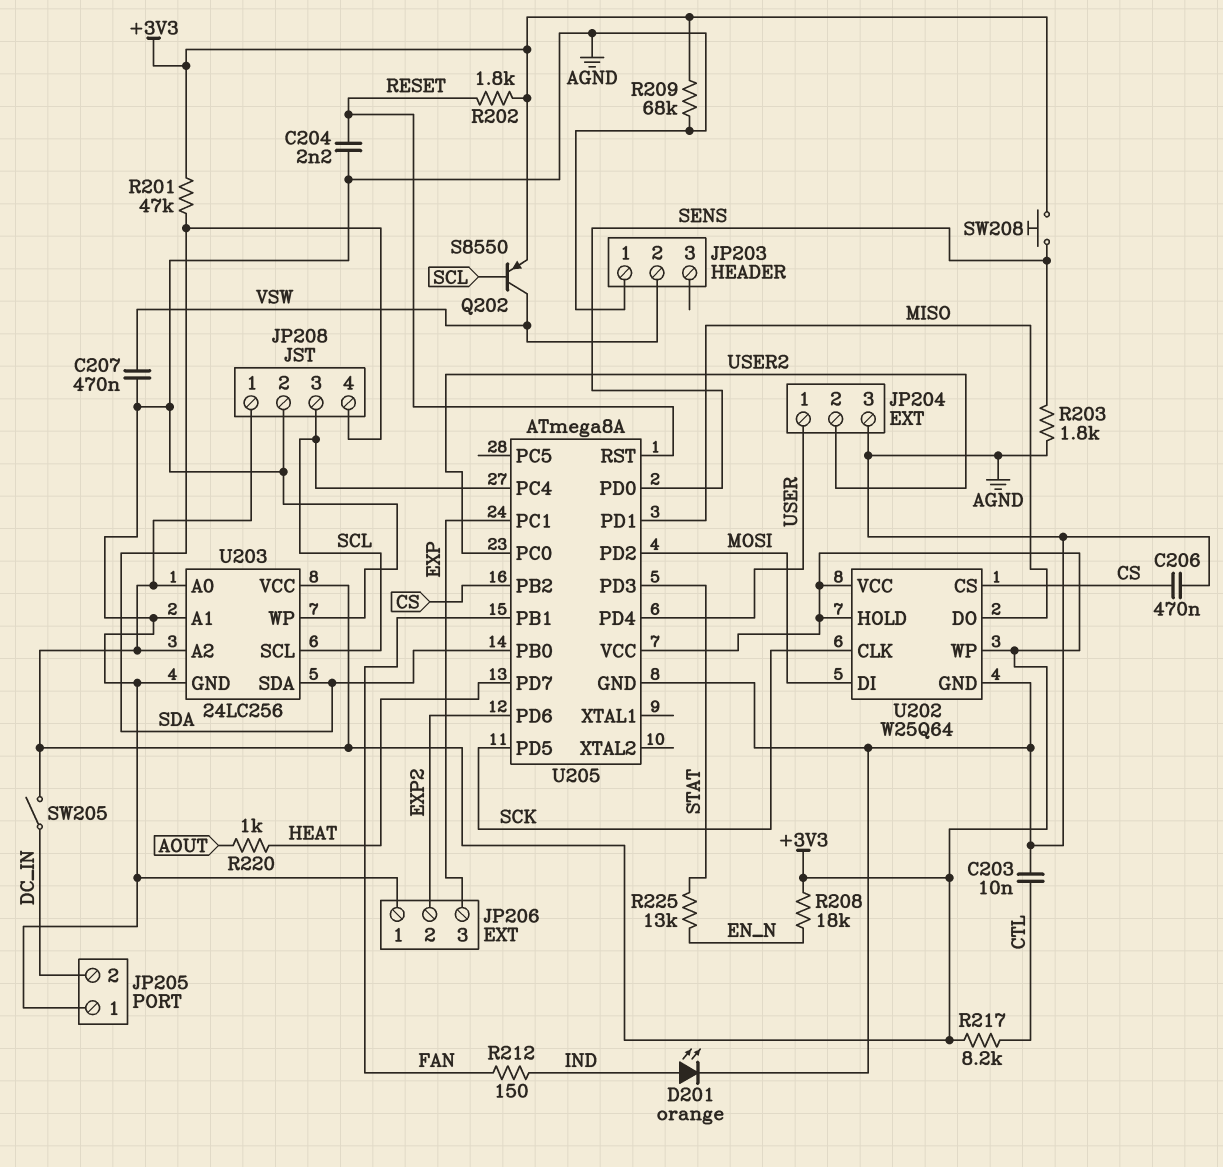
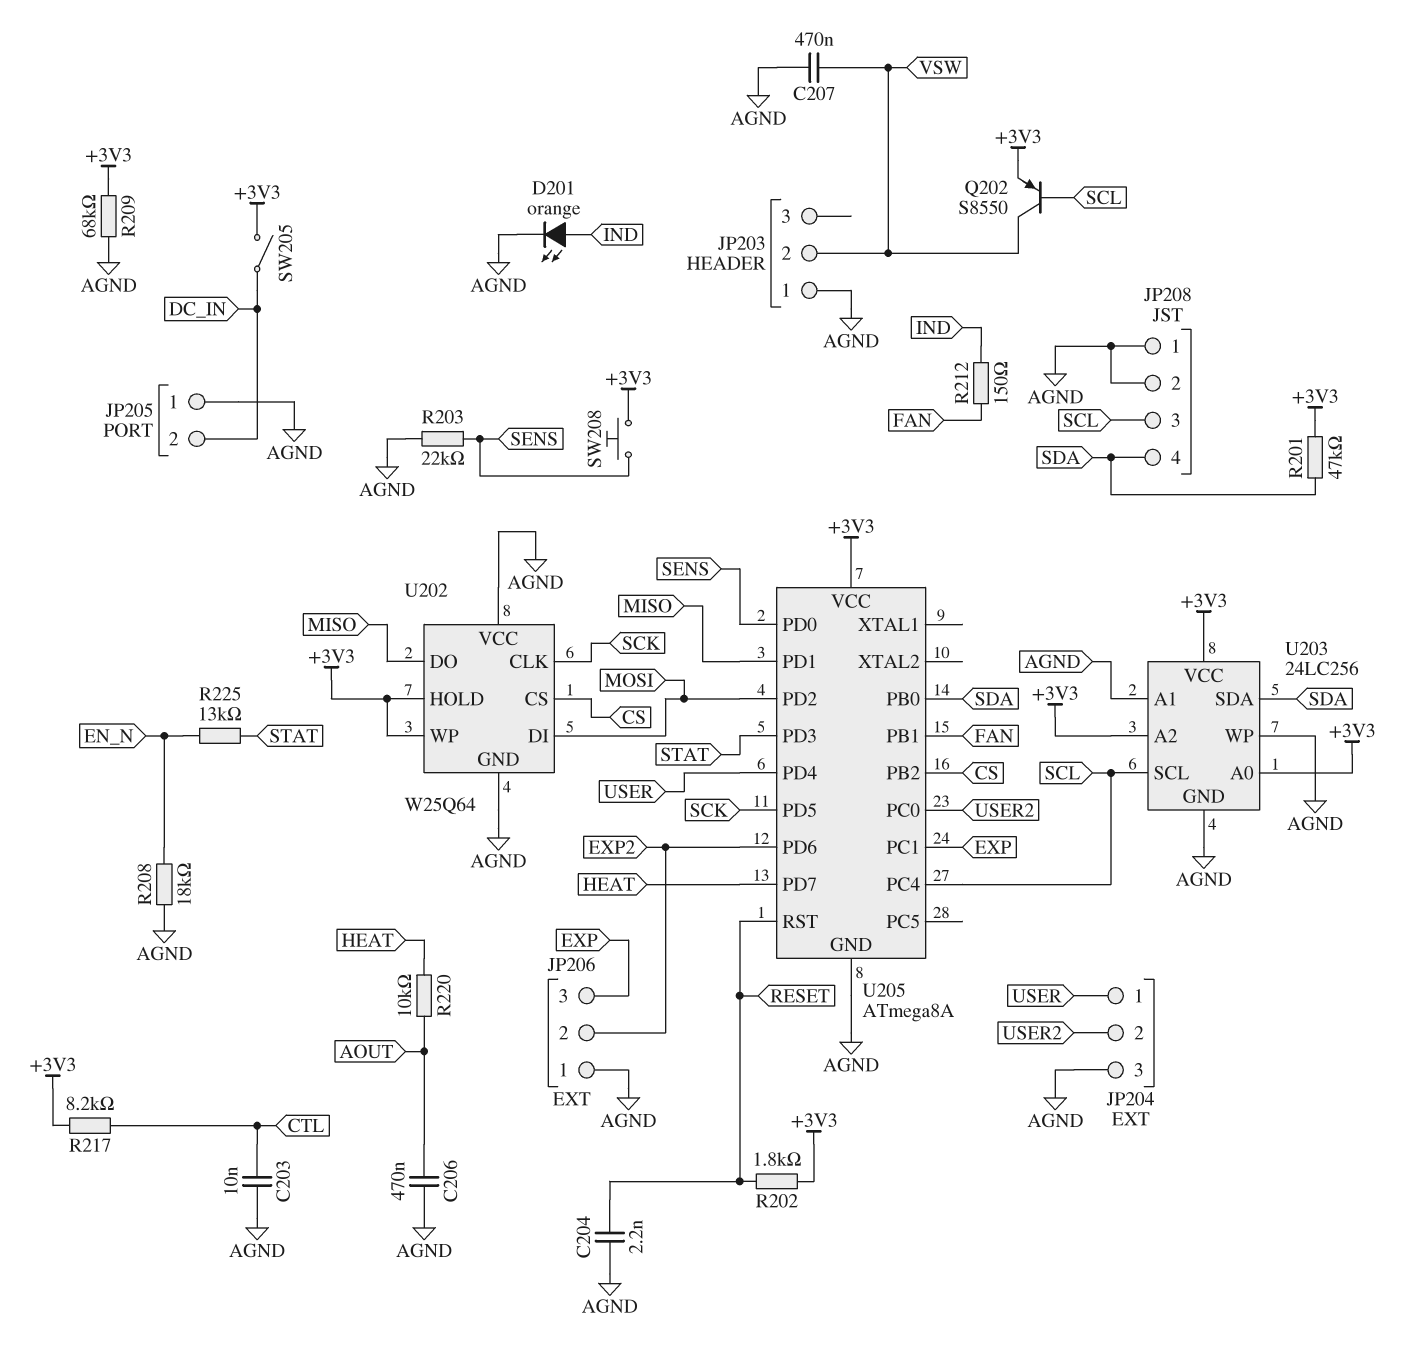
C206: 470nF (AGND, CS) -> 470nF (AGND, AOUT)
JP208 pin 1: +3V3 -> AGND
R203: 1.8k (AGND, SENS) -> 22k (AGND, SENS)
R208: 18k (+3V3, EN_N) -> 18k (AGND, EN_N)
R220: 1k (AOUT, HEAT) -> 10k (AOUT, HEAT)
U202 pin VCC: +3V3 -> AGND

